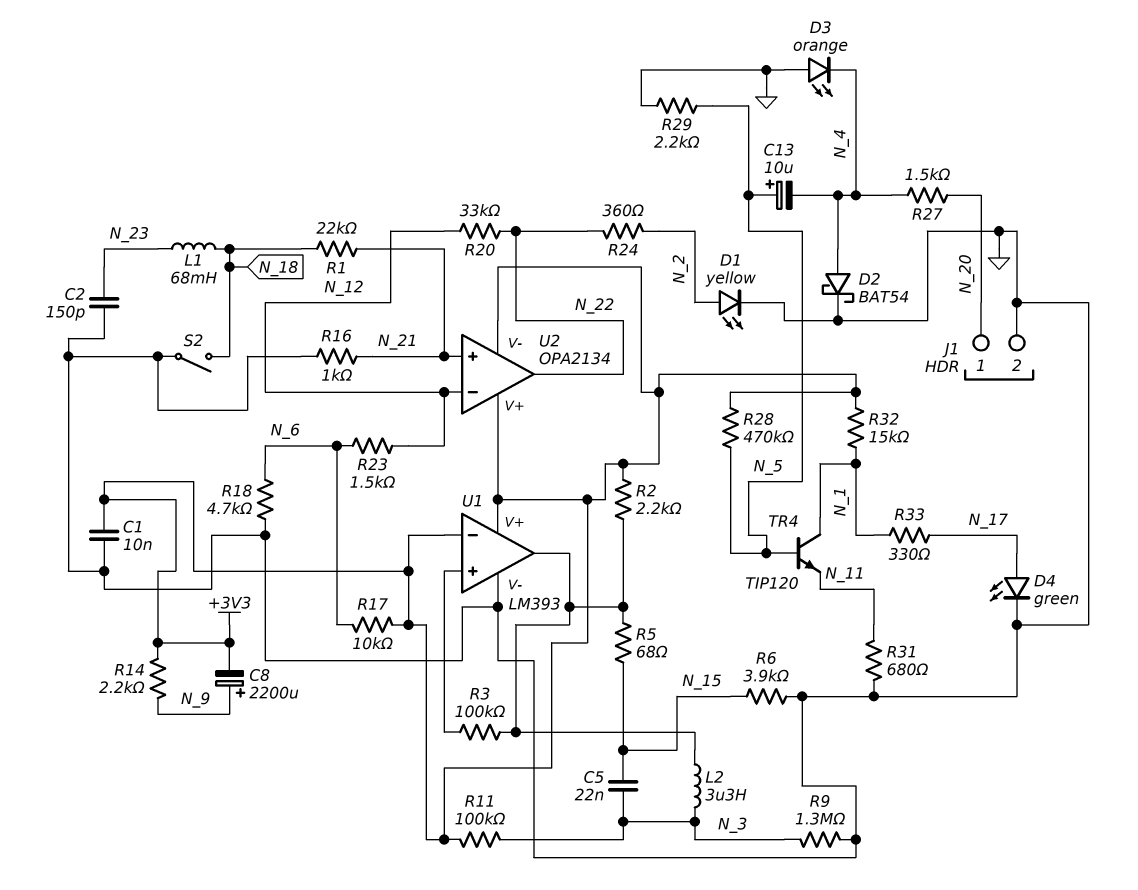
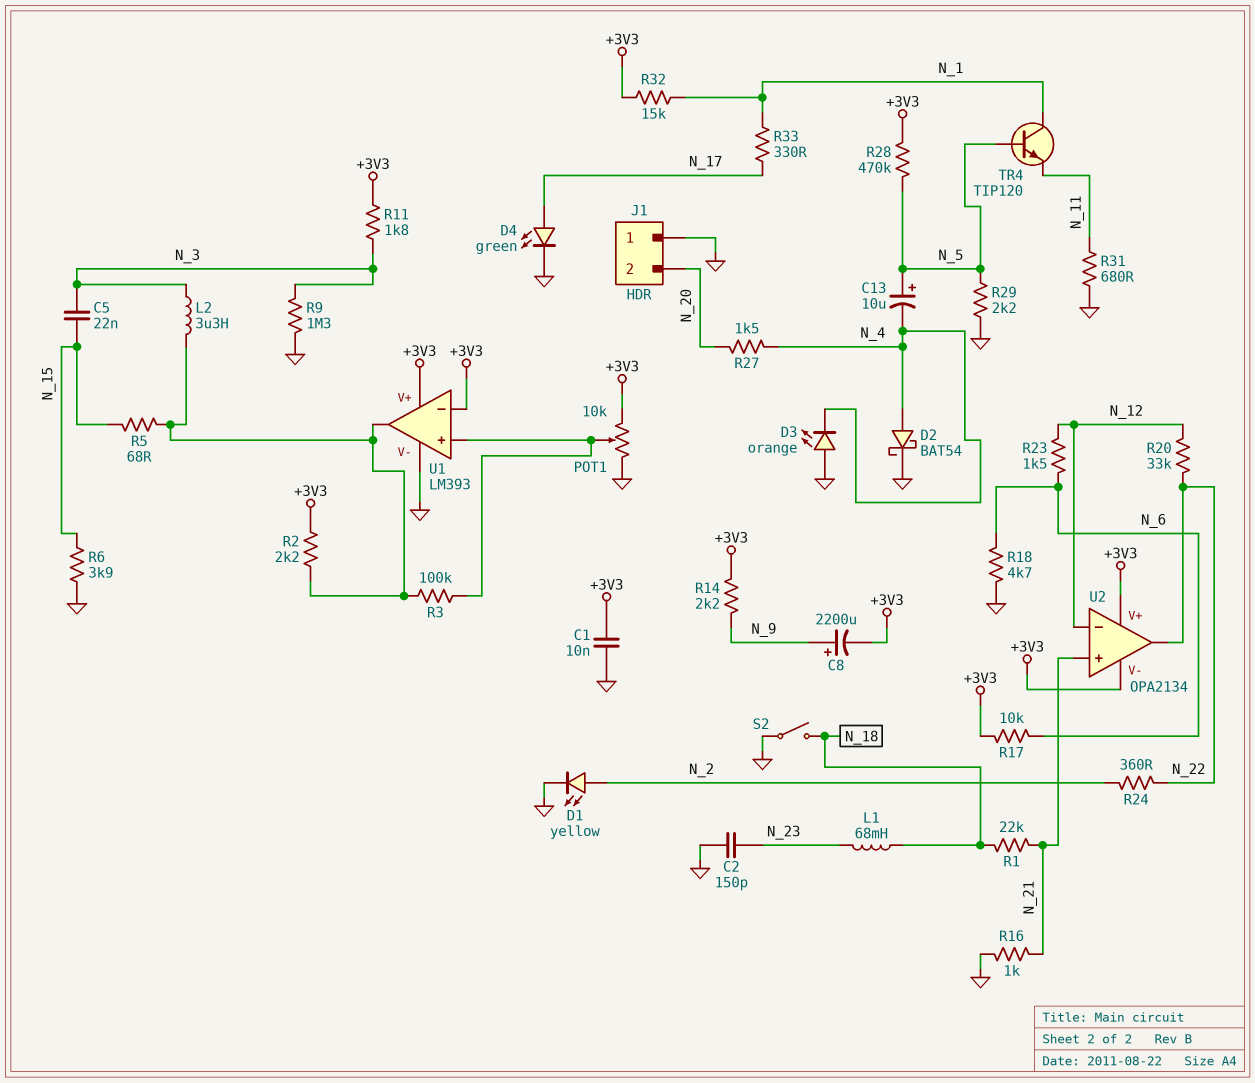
J1 pin 1: N_20 -> GND
J1 pin 2: GND -> N_20
POT1: none -> 10k (+3V3, GND, wiper U1/in+)
R11: 100k (+3V3, N_3) -> 1.8k (+3V3, N_3)

